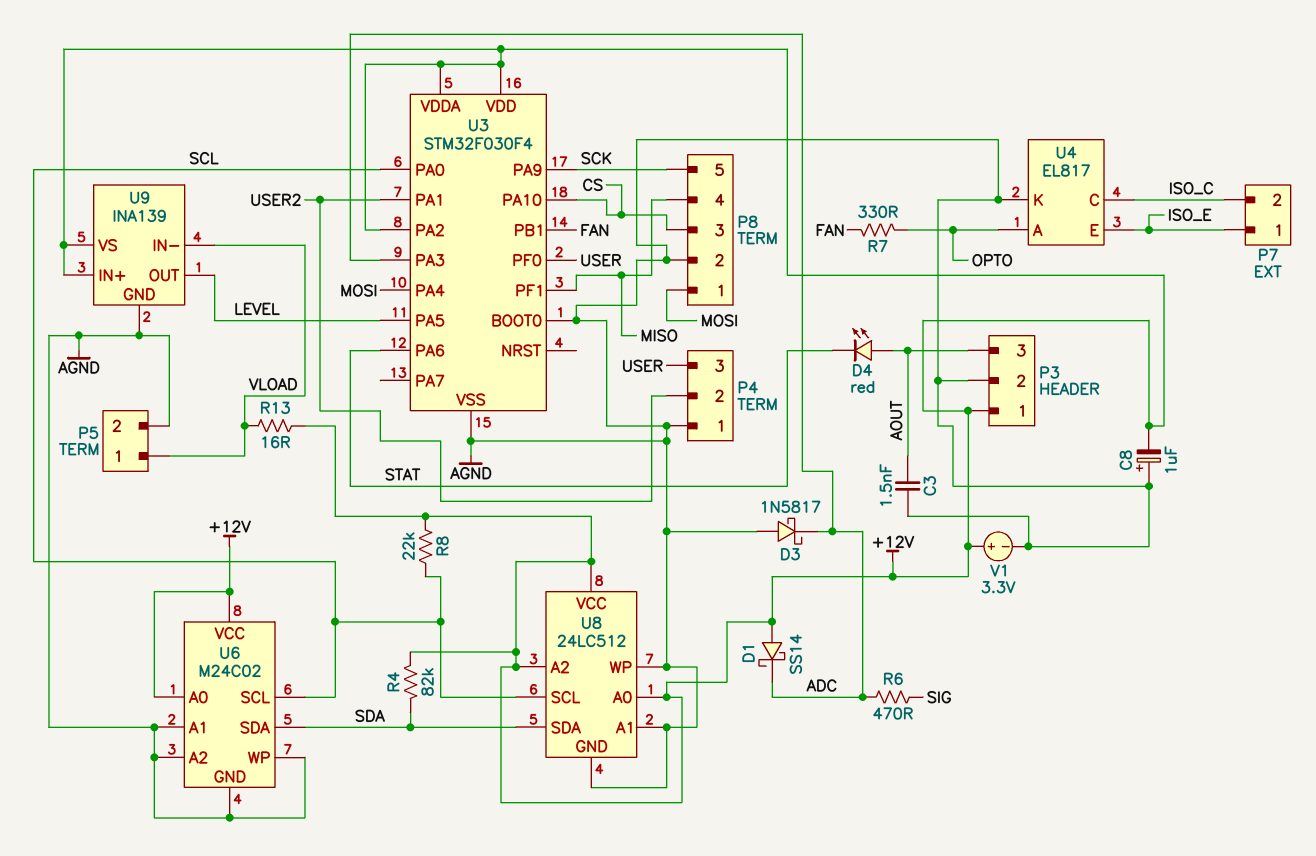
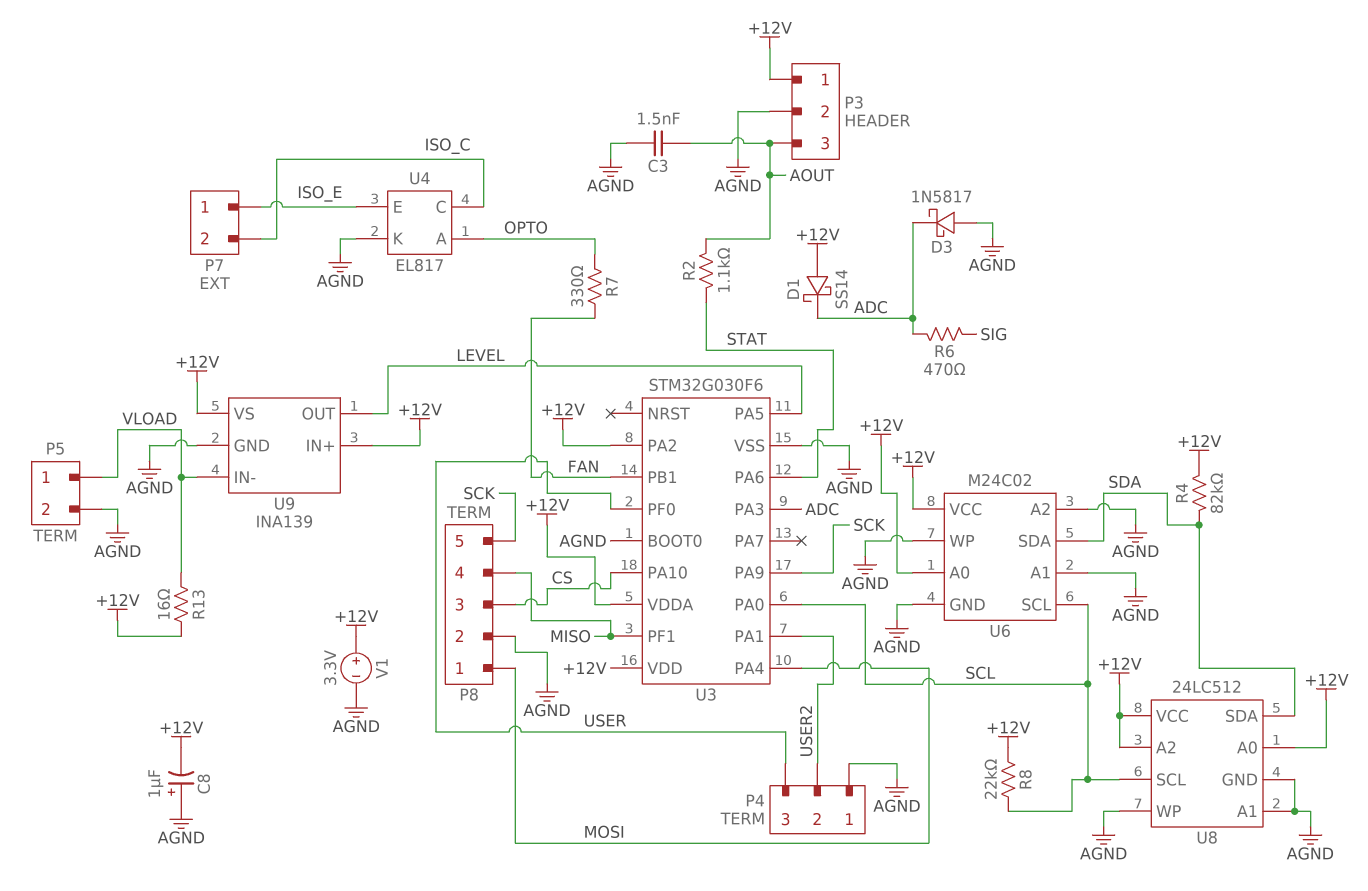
D4: LED red (A AOUT, K STAT) -> none
R2: none -> 1.1k (AOUT, STAT)
U3: STM32F030F4 -> STM32G030F6

